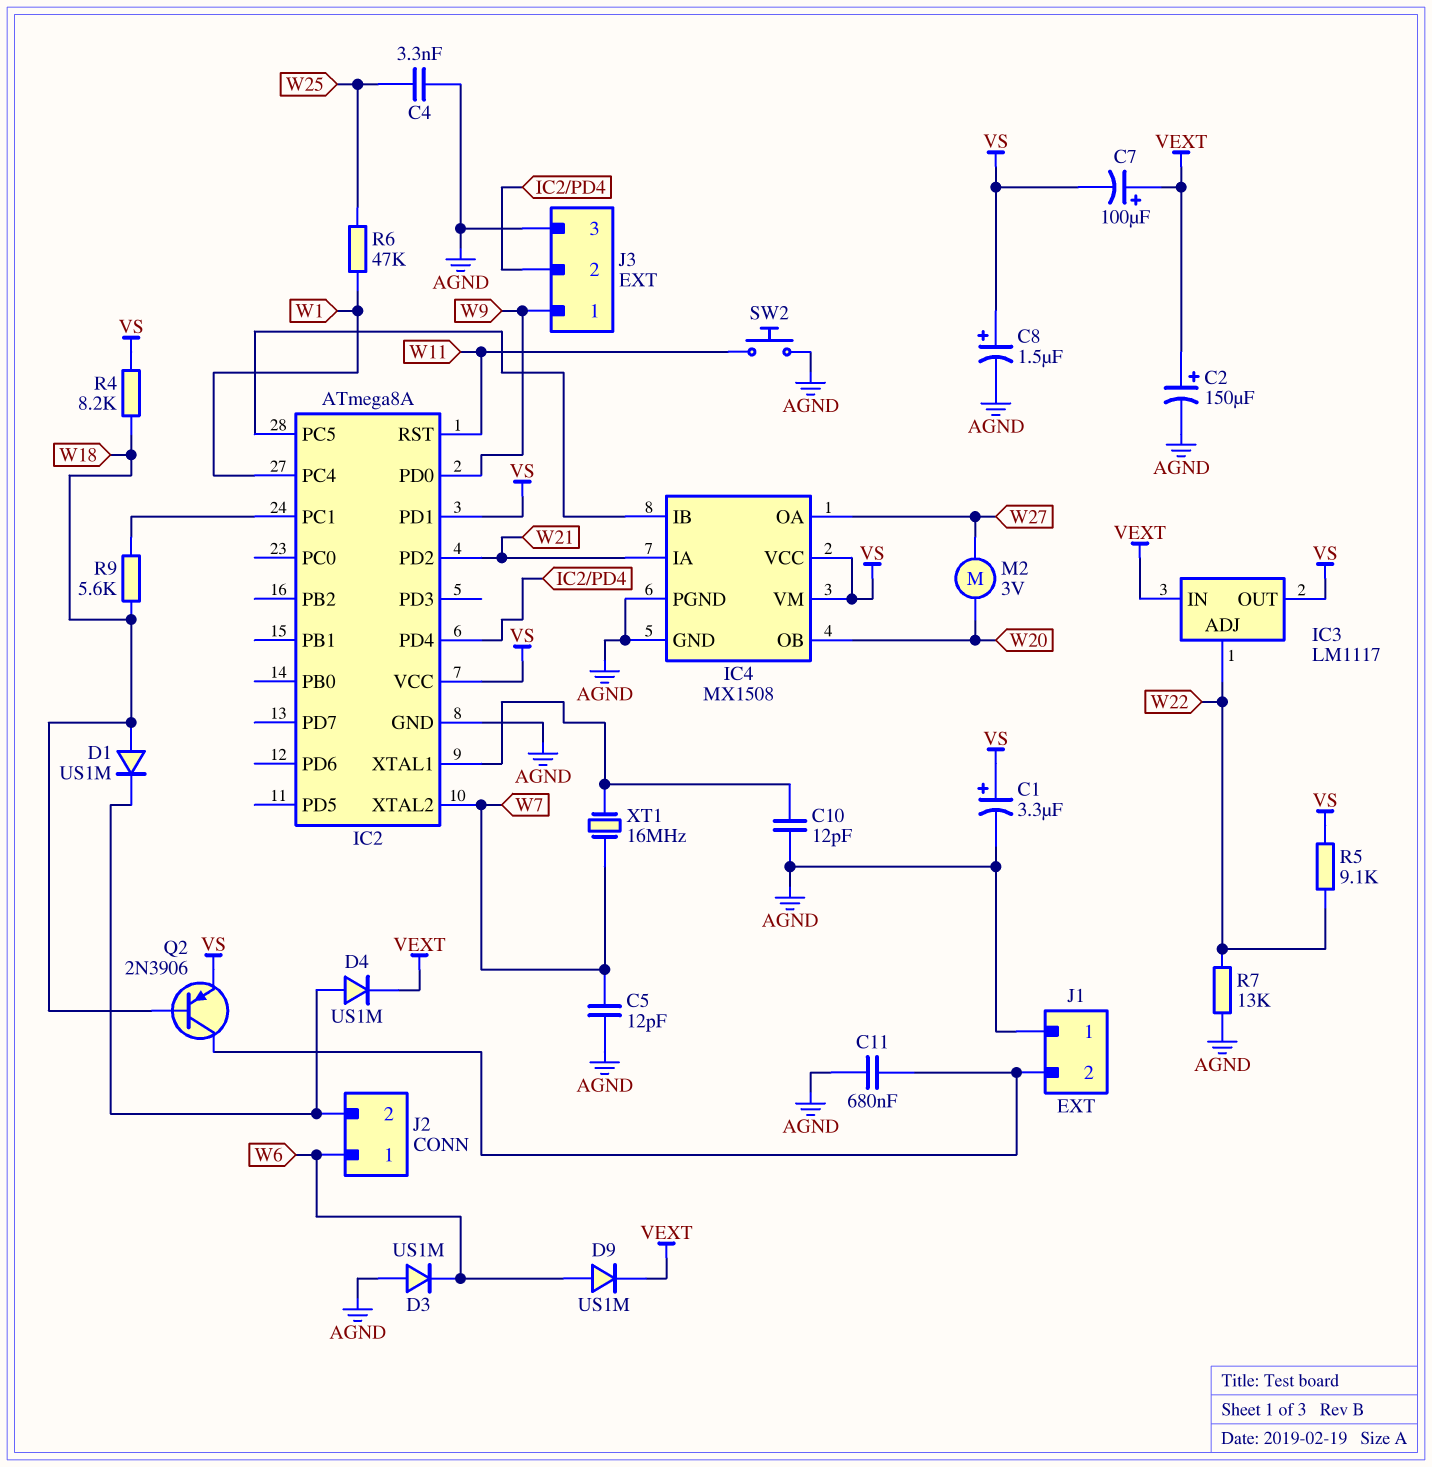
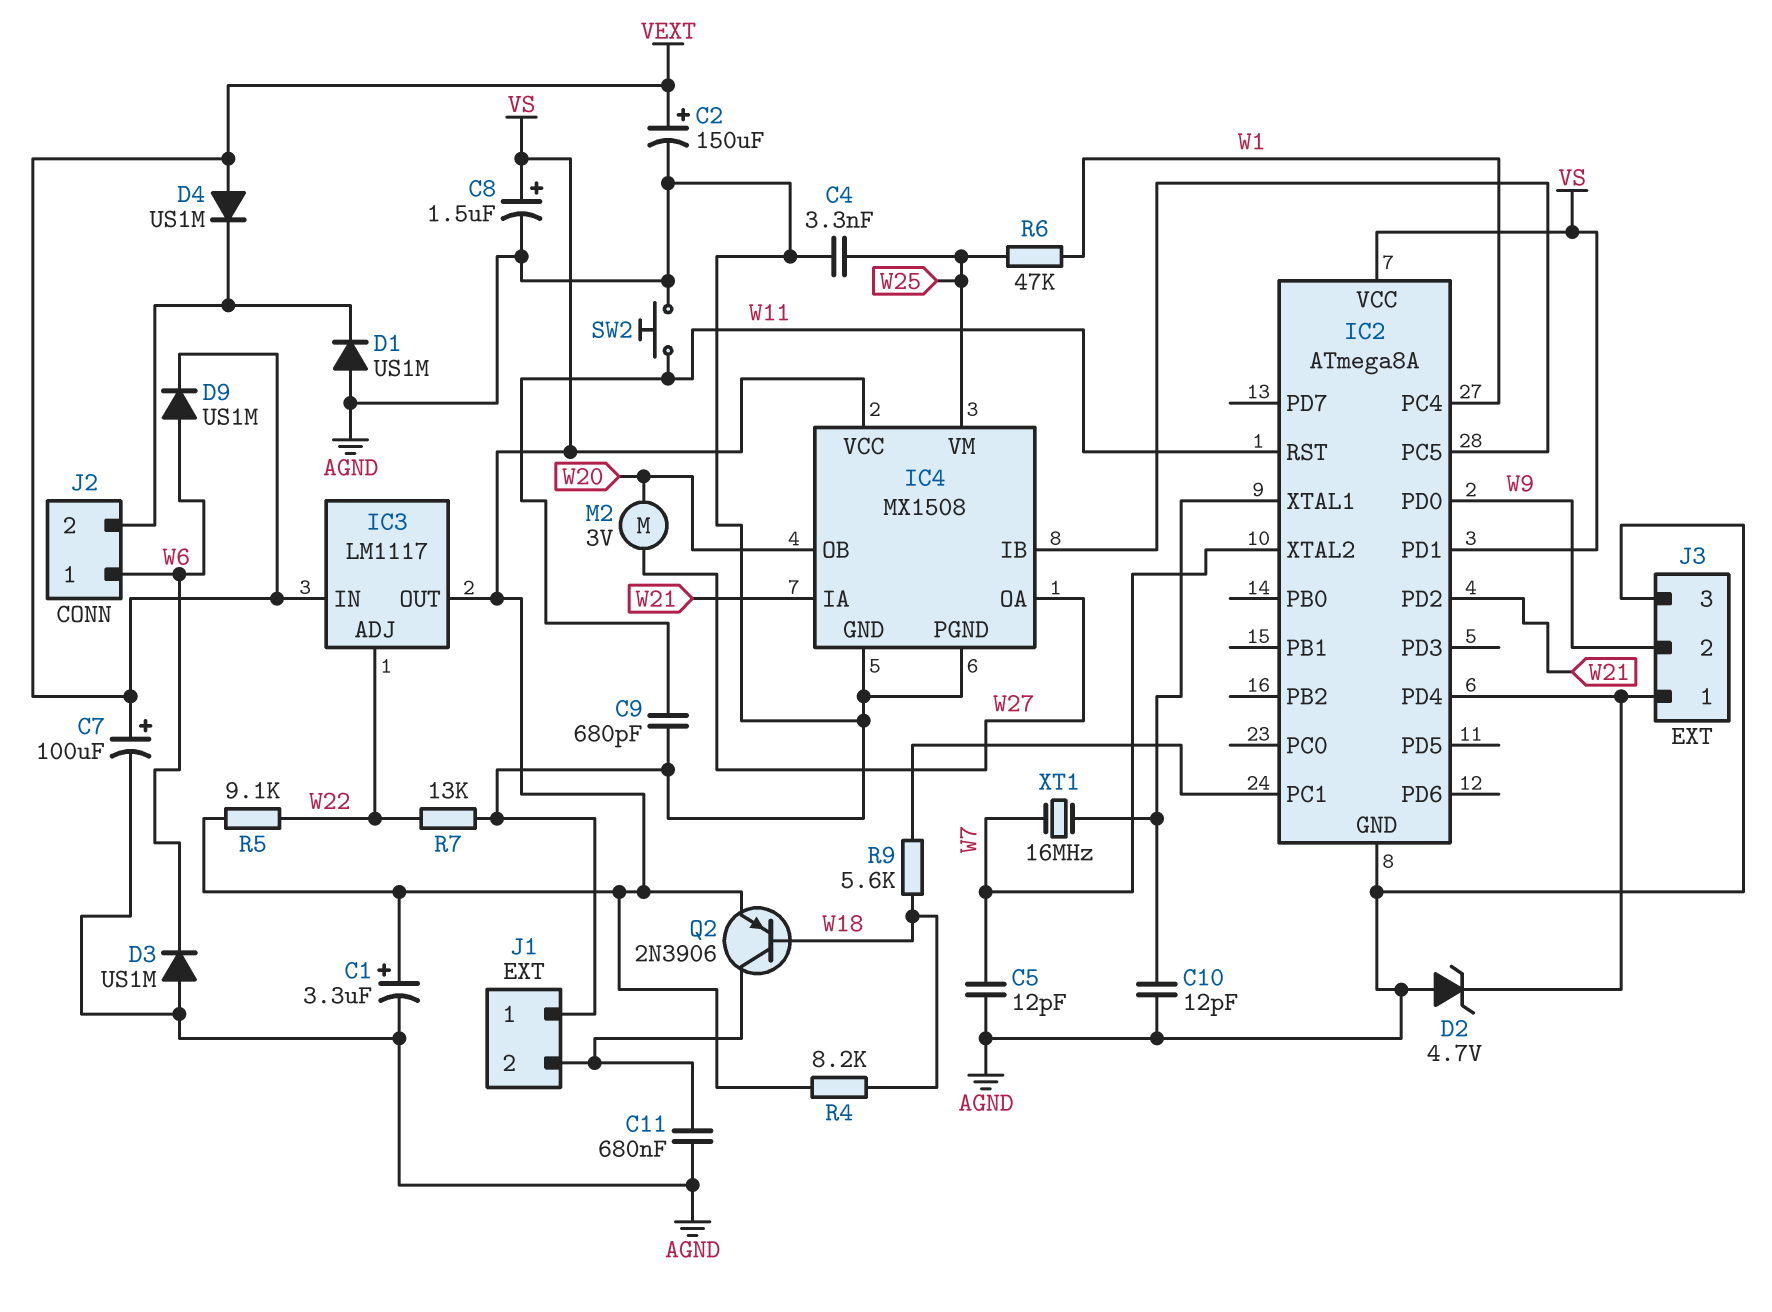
C7: 100uF (plus VEXT, minus VS) -> 100uF (plus VEXT, minus AGND)
C9: none -> 680pF (AGND, W11)
D1: diode US1M (A W18, K J2/2) -> diode US1M (A AGND, K J2/2)
D2: none -> zener 4.7V (A AGND, K IC2/PD4)
D4: diode US1M (A J2/2, K VEXT) -> diode US1M (A VEXT, K J2/2)
IC4 pin VM: VS -> W25
J3 pin 1: W9 -> IC2/PD4
J3 pin 2: IC2/PD4 -> W9

